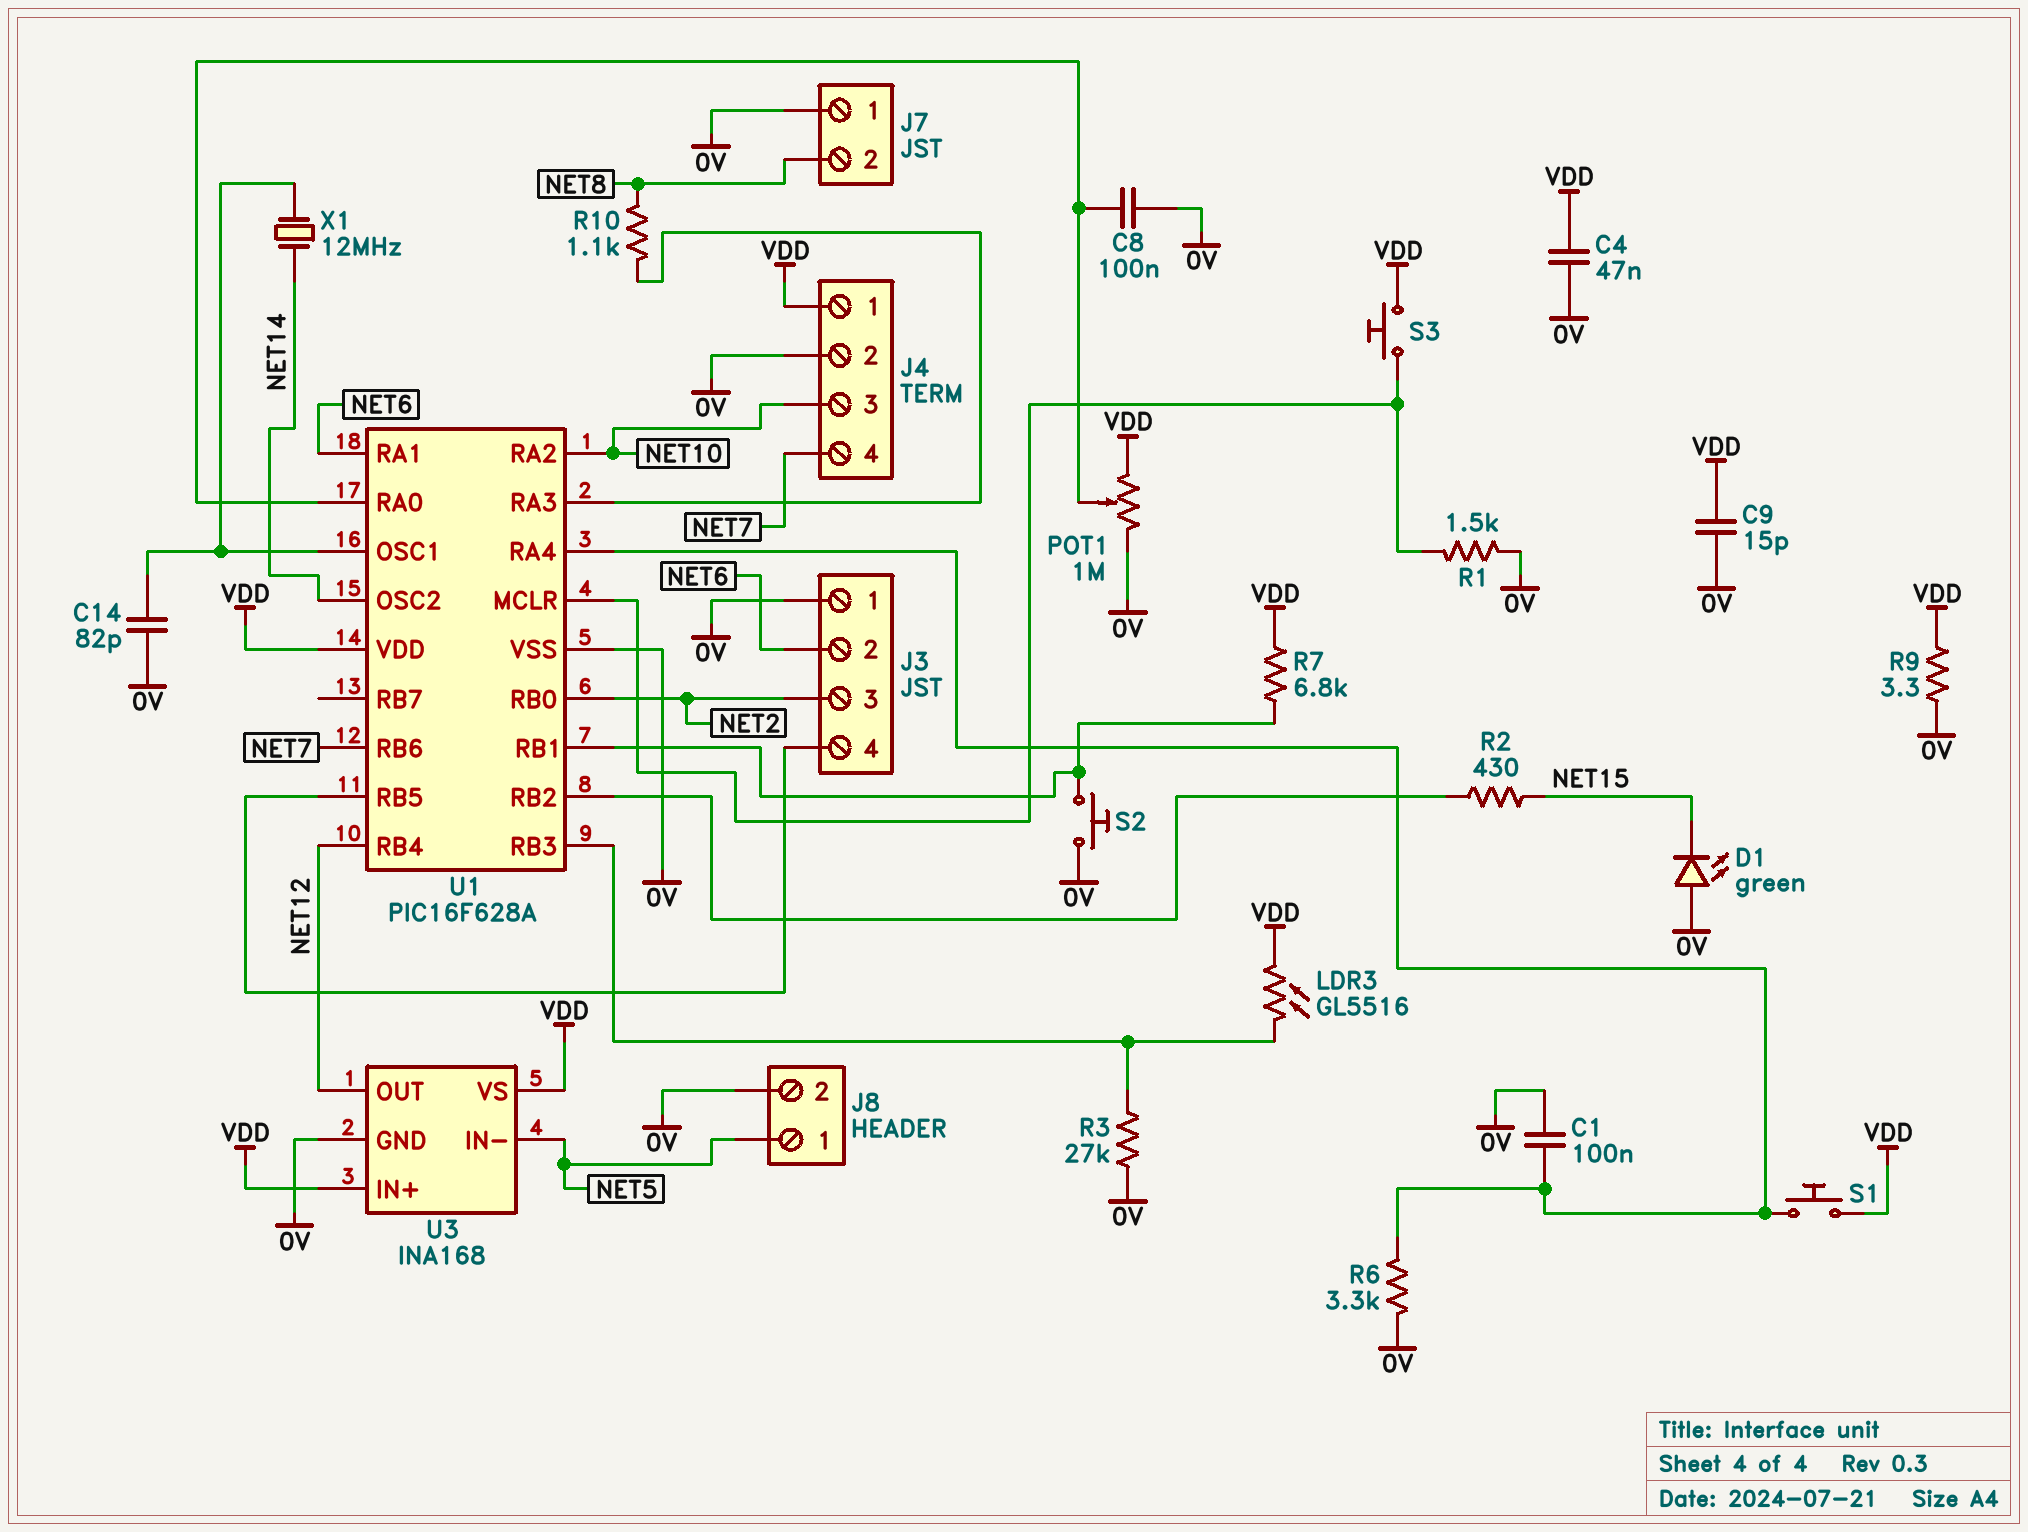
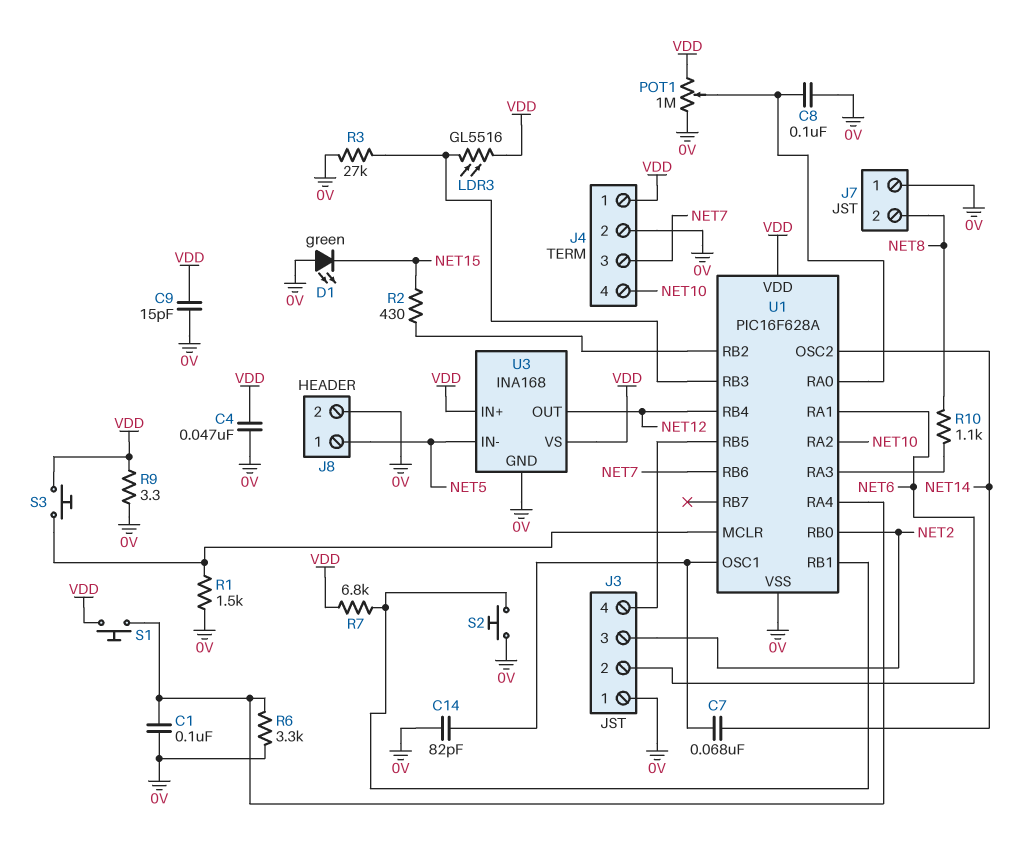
C7: none -> 68nF (NET14, U1/OSC1)
J4 pin 3: NET10 -> NET7
J4 pin 4: NET7 -> NET10
X1: 12MHz (NET14, U1/OSC1) -> none

